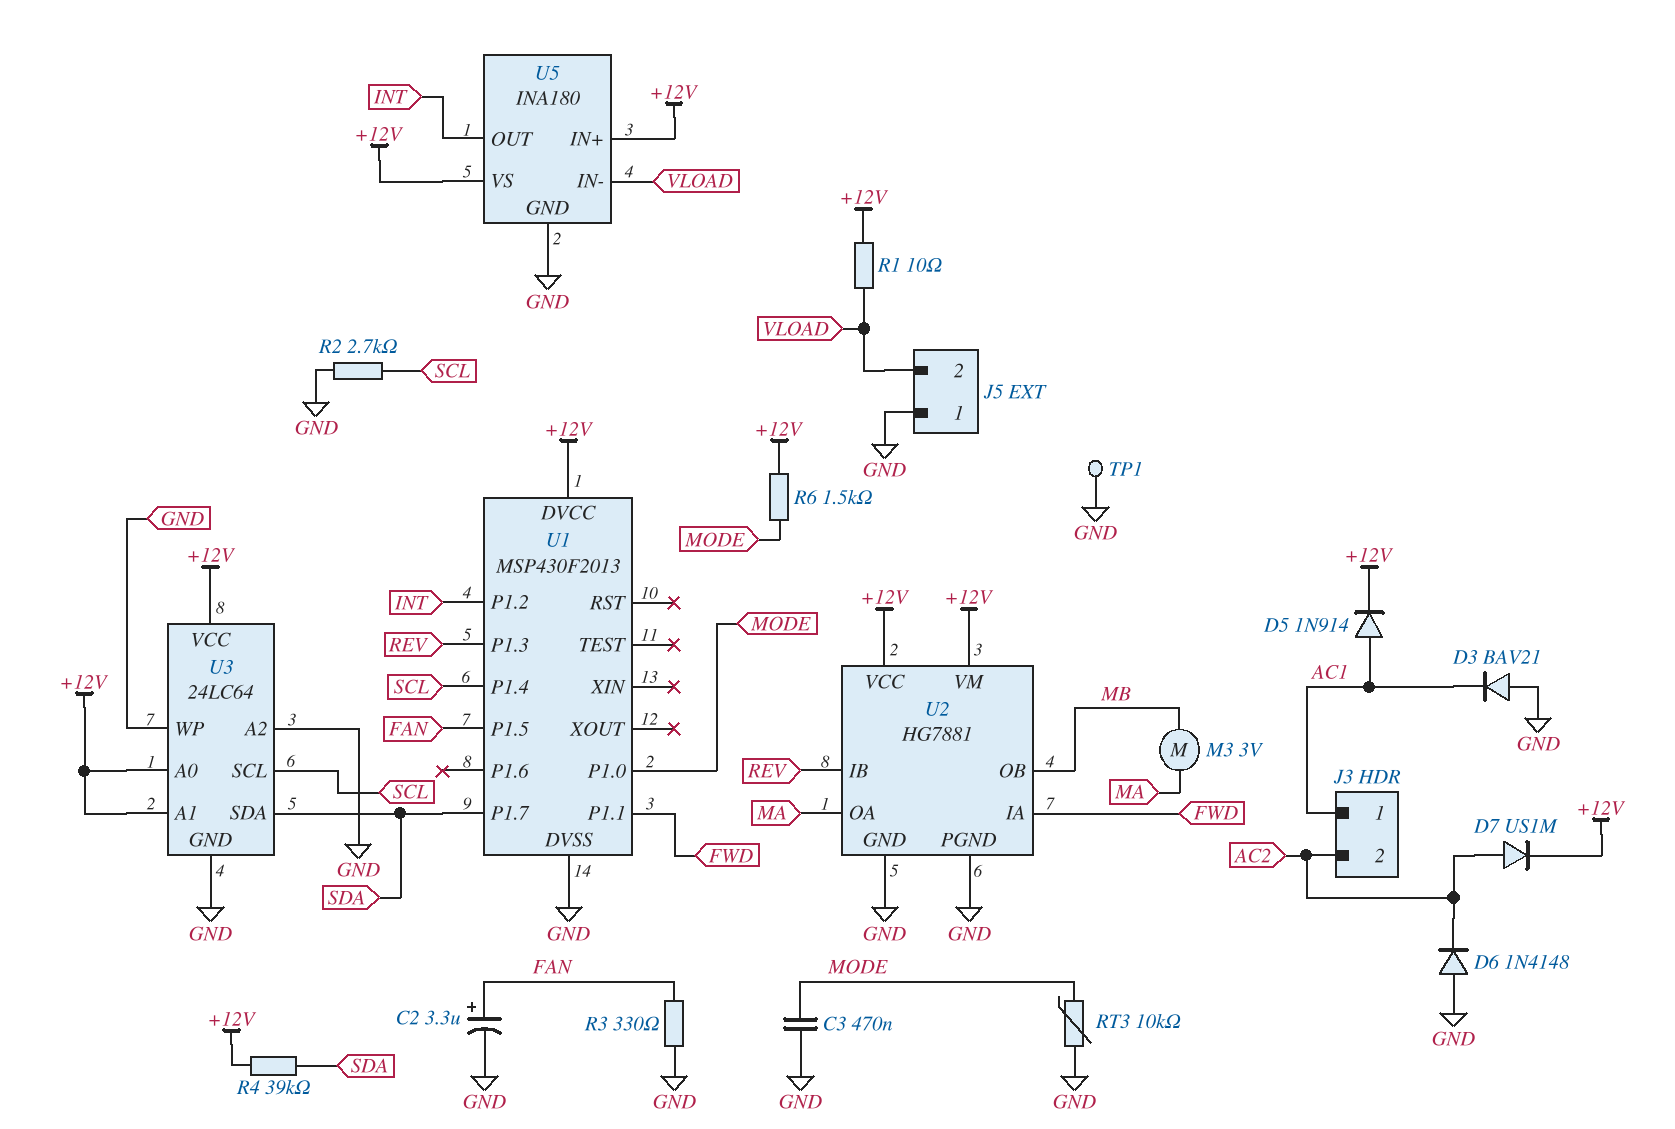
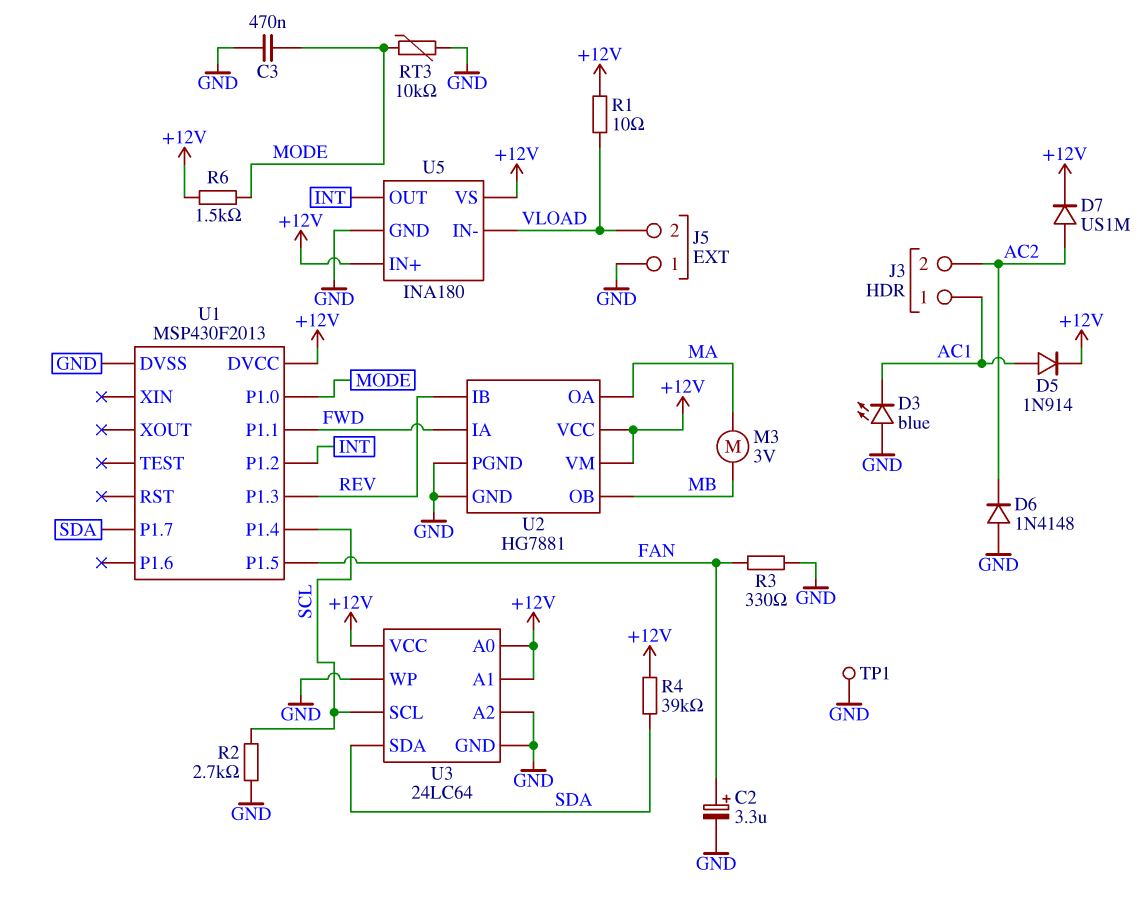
D3: diode BAV21 (A GND, K AC1) -> LED blue (A GND, K AC1)

